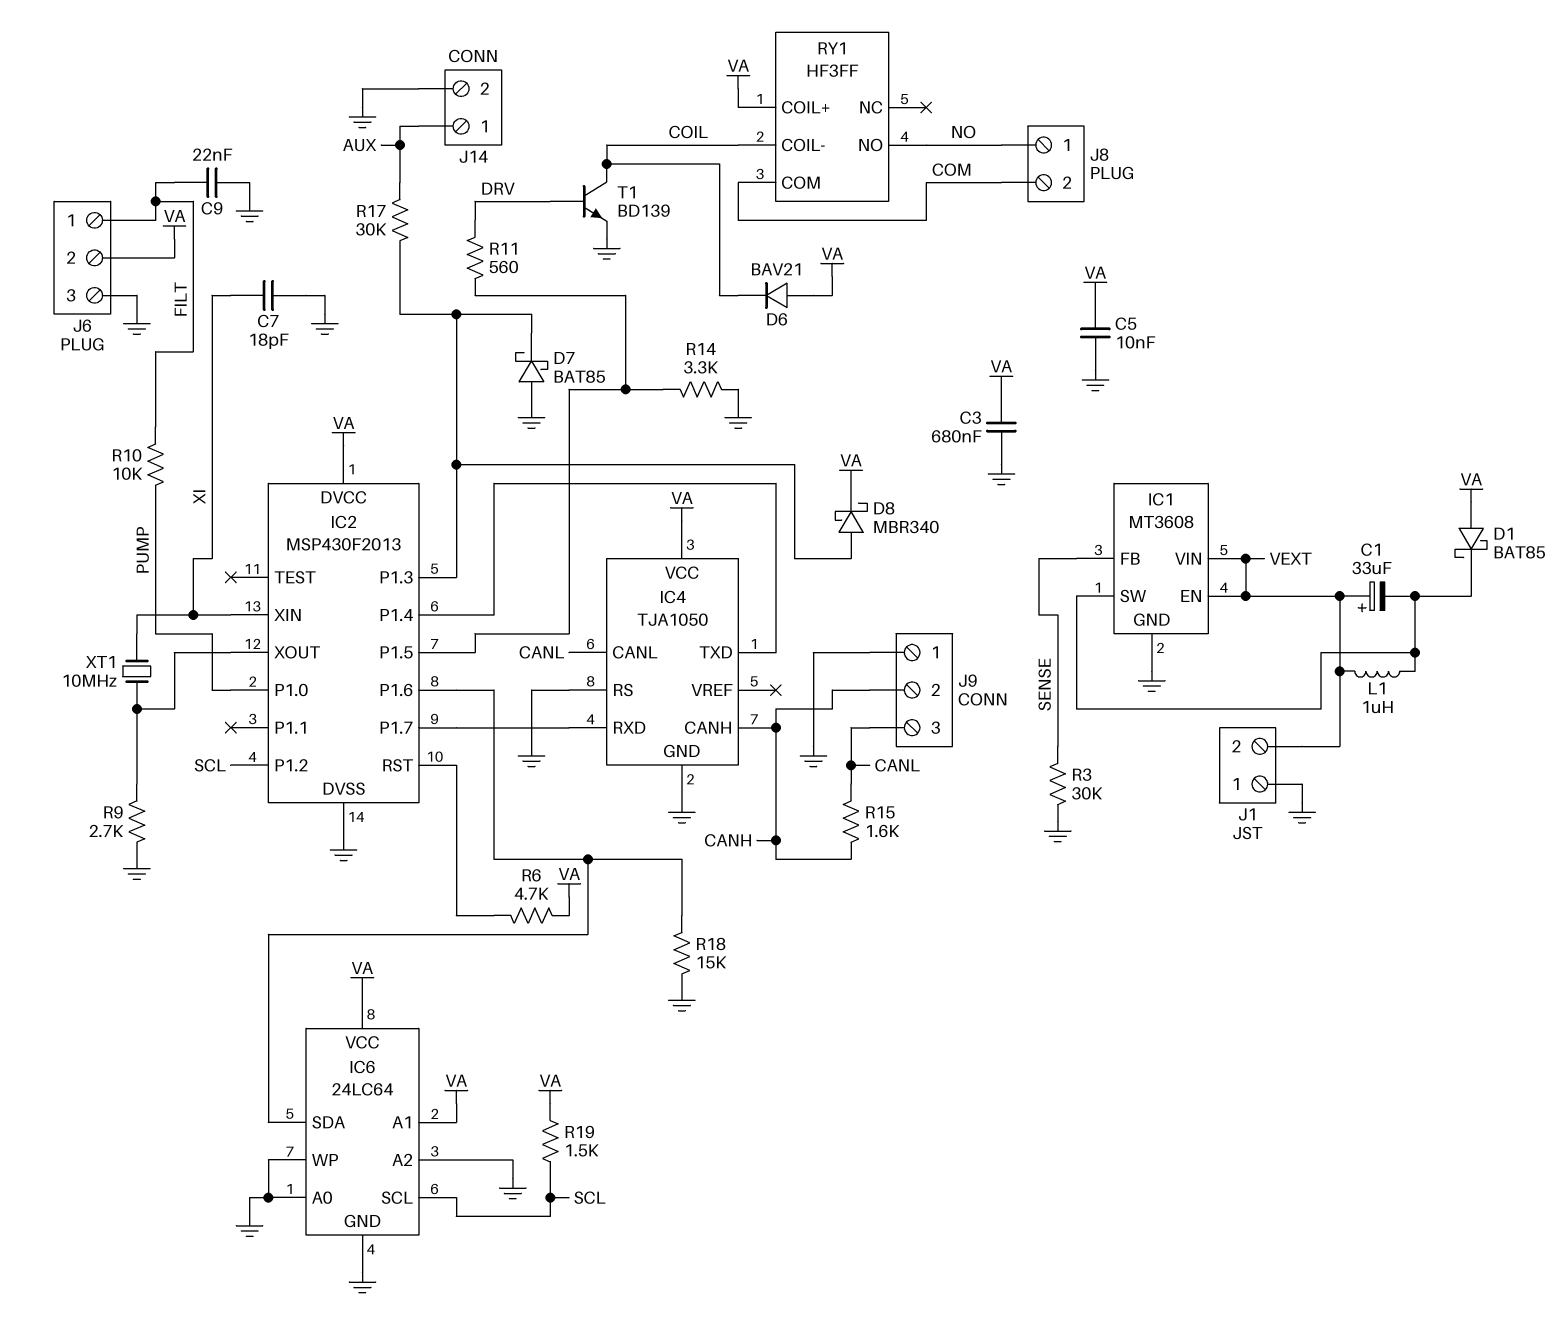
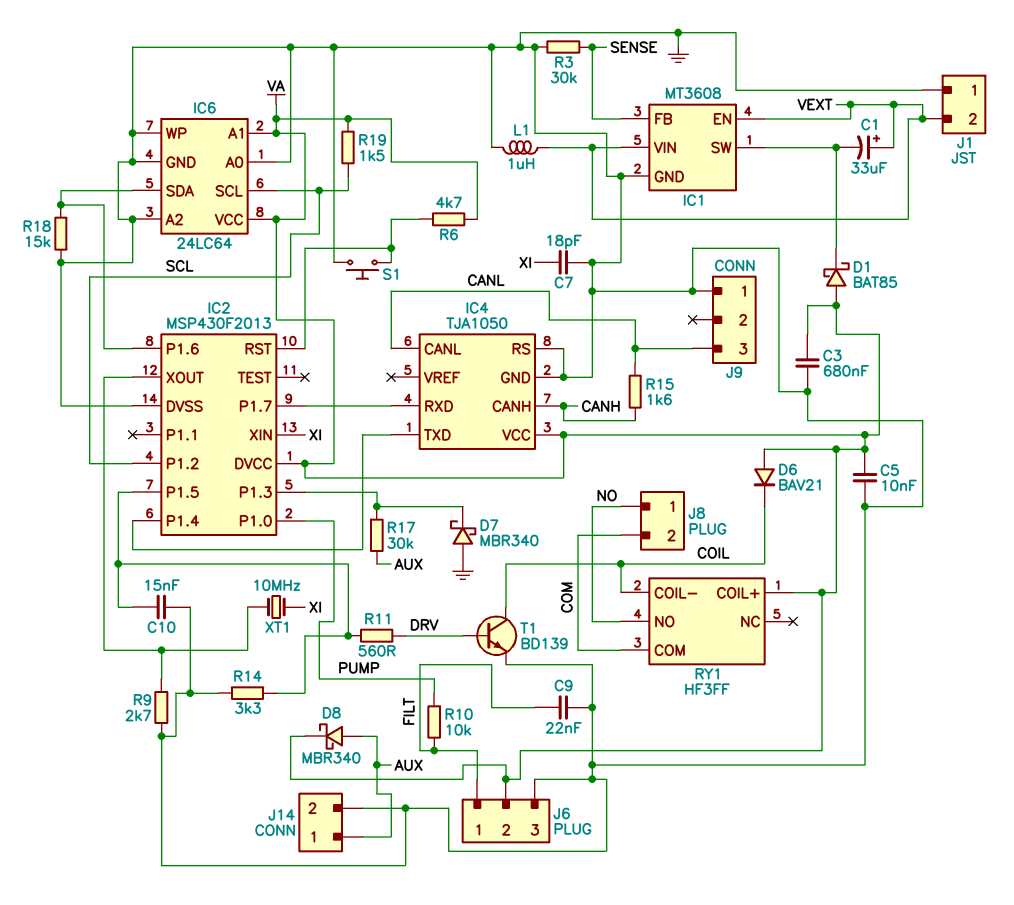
C10: none -> 15nF (GND, IC2/P1.5)
D7: schottky BAT85 (A GND, K IC2/P1.3) -> schottky MBR340 (A GND, K IC2/P1.3)
D8: schottky MBR340 (A IC2/P1.3, K VA) -> schottky MBR340 (A AUX, K VA)
J9 pin 2: CANH -> none
L1: 1uH (IC1/SW, VEXT) -> 1uH (GND, VEXT)
S1: none -> button (GND, IC2/RST)

